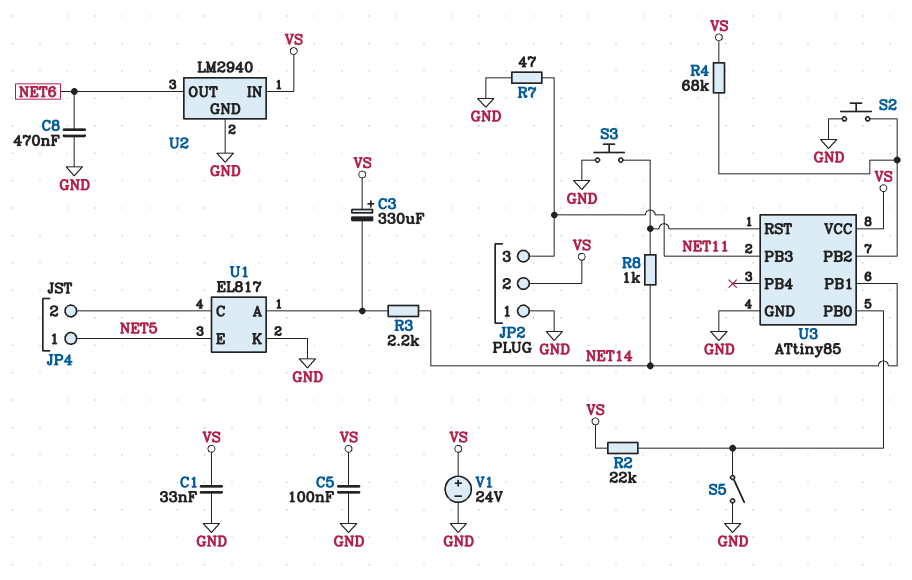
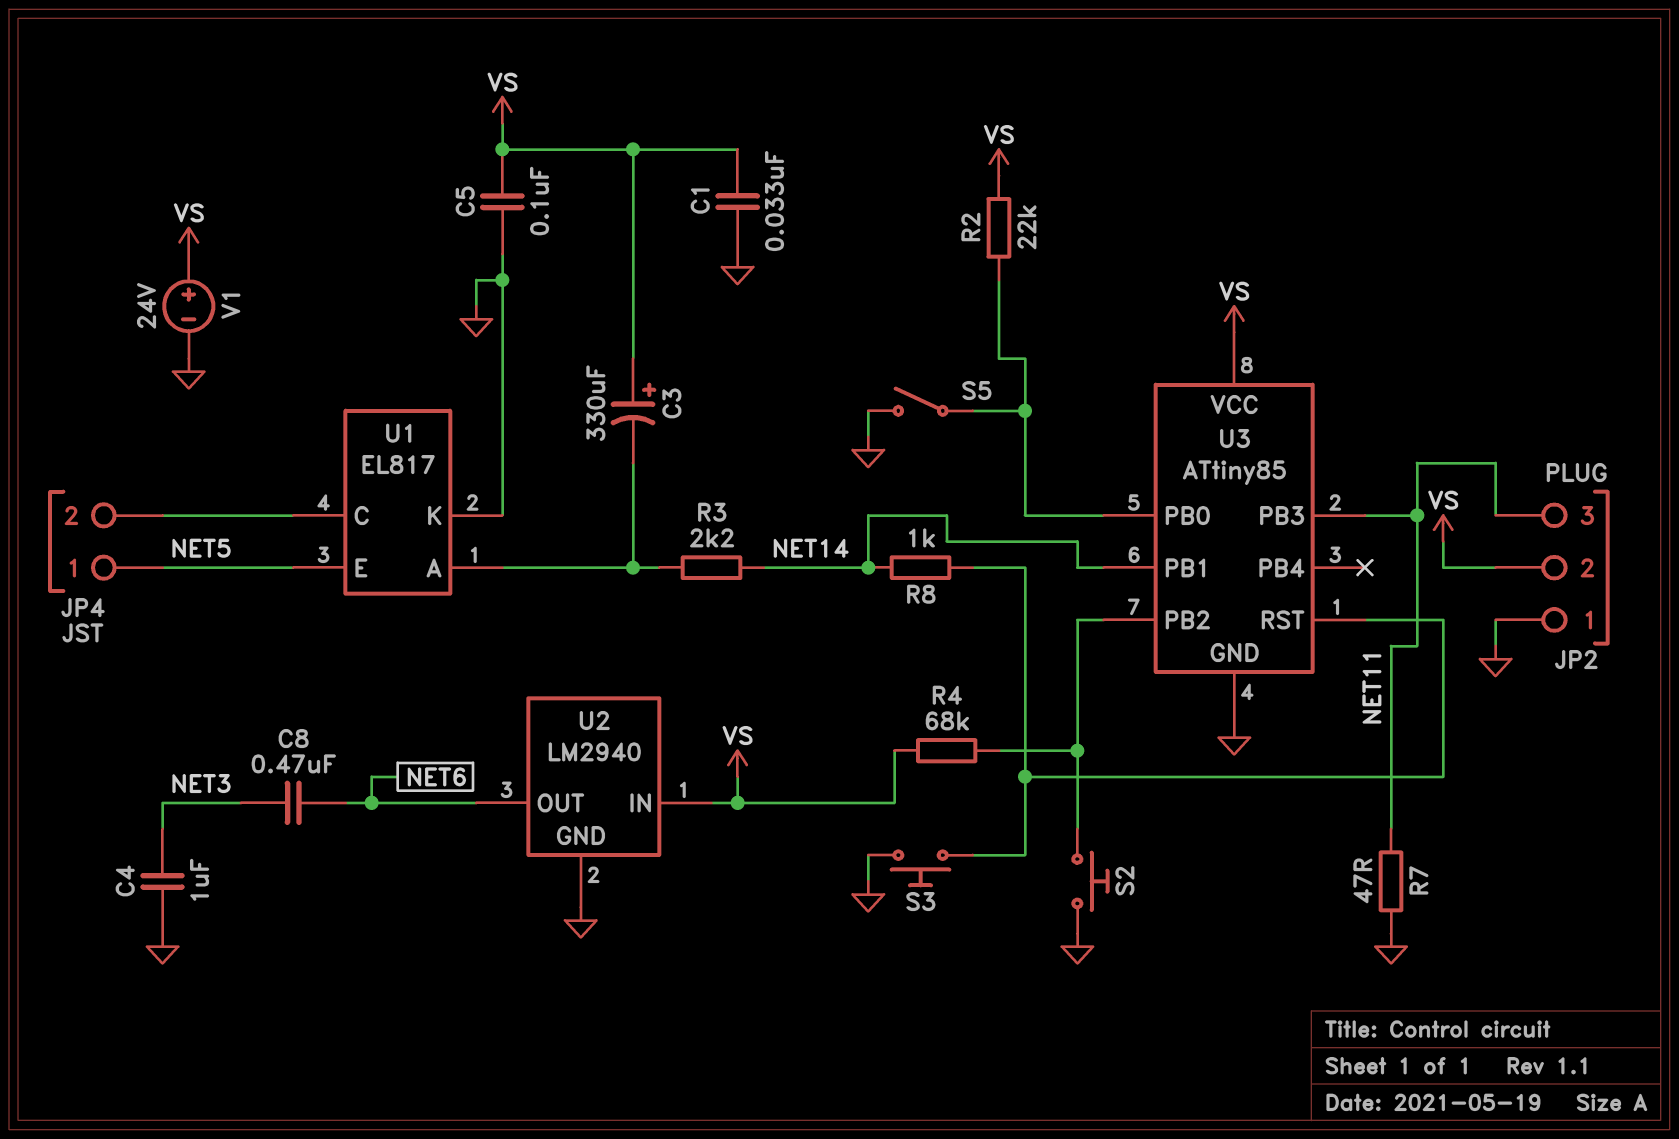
C4: none -> 1uF (GND, NET3)
C8: 470nF (GND, NET6) -> 470nF (NET3, NET6)

